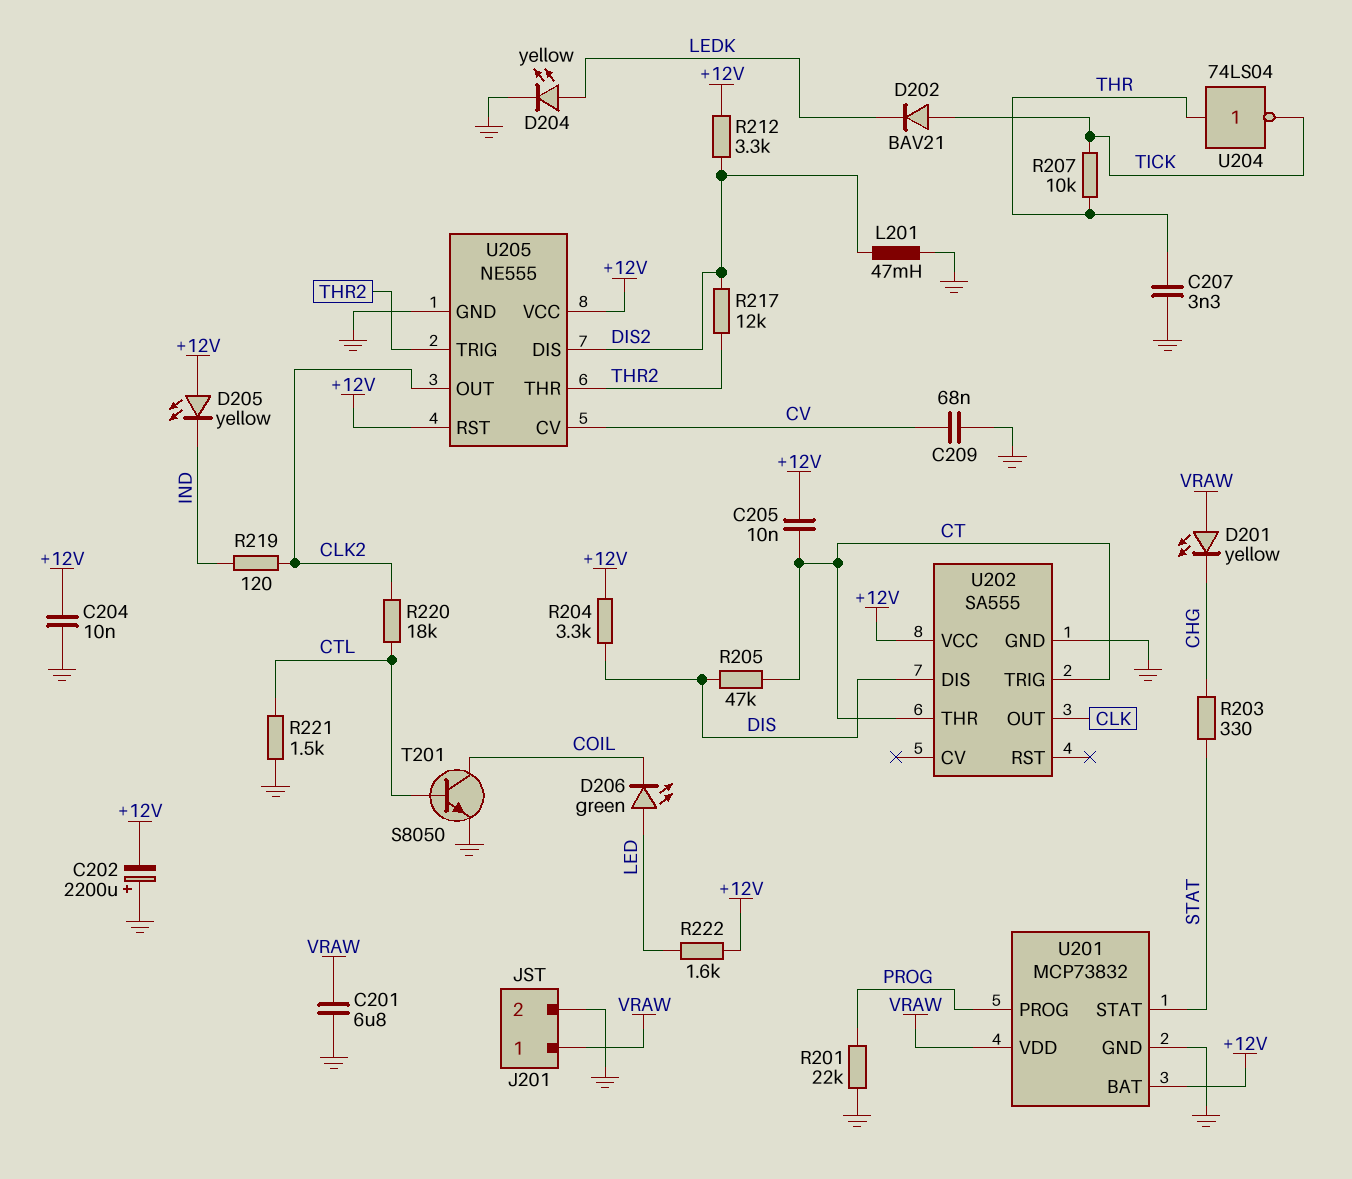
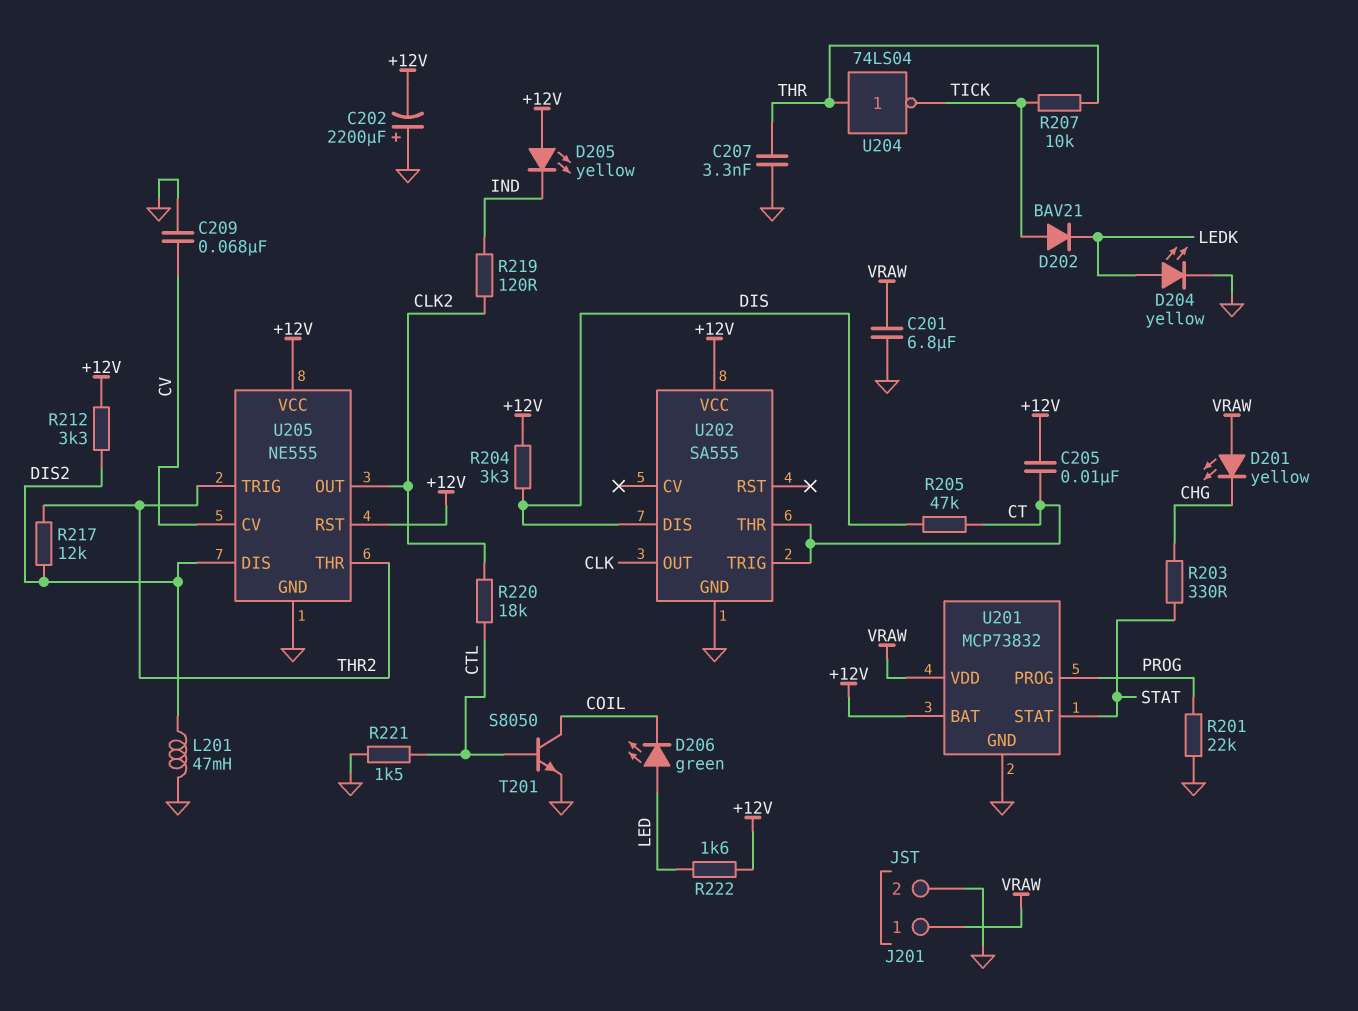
C204: 10nF (+12V, GND) -> none

